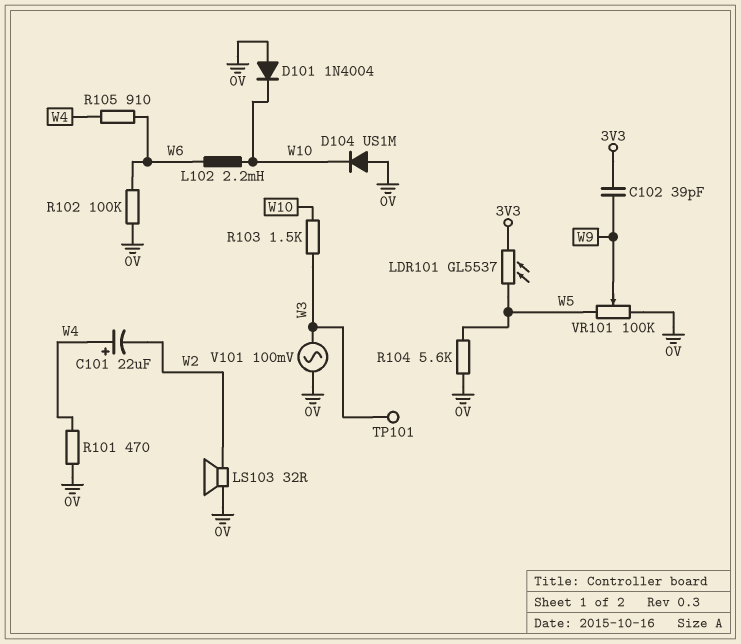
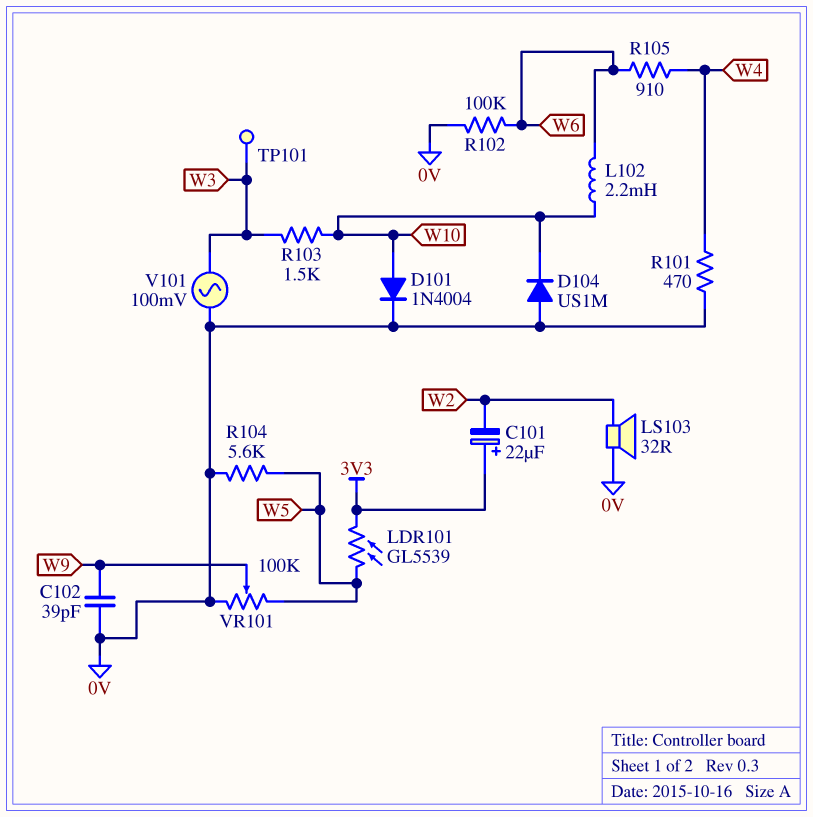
C101: 22uF (plus W4, minus W2) -> 22uF (plus 3V3, minus W2)
C102: 39pF (3V3, W9) -> 39pF (0V, W9)
D101: diode 1N4004 (A 0V, K W10) -> diode 1N4004 (A W10, K 0V)
LDR101: GL5537 (3V3, W5) -> GL5539 (3V3, W5)

